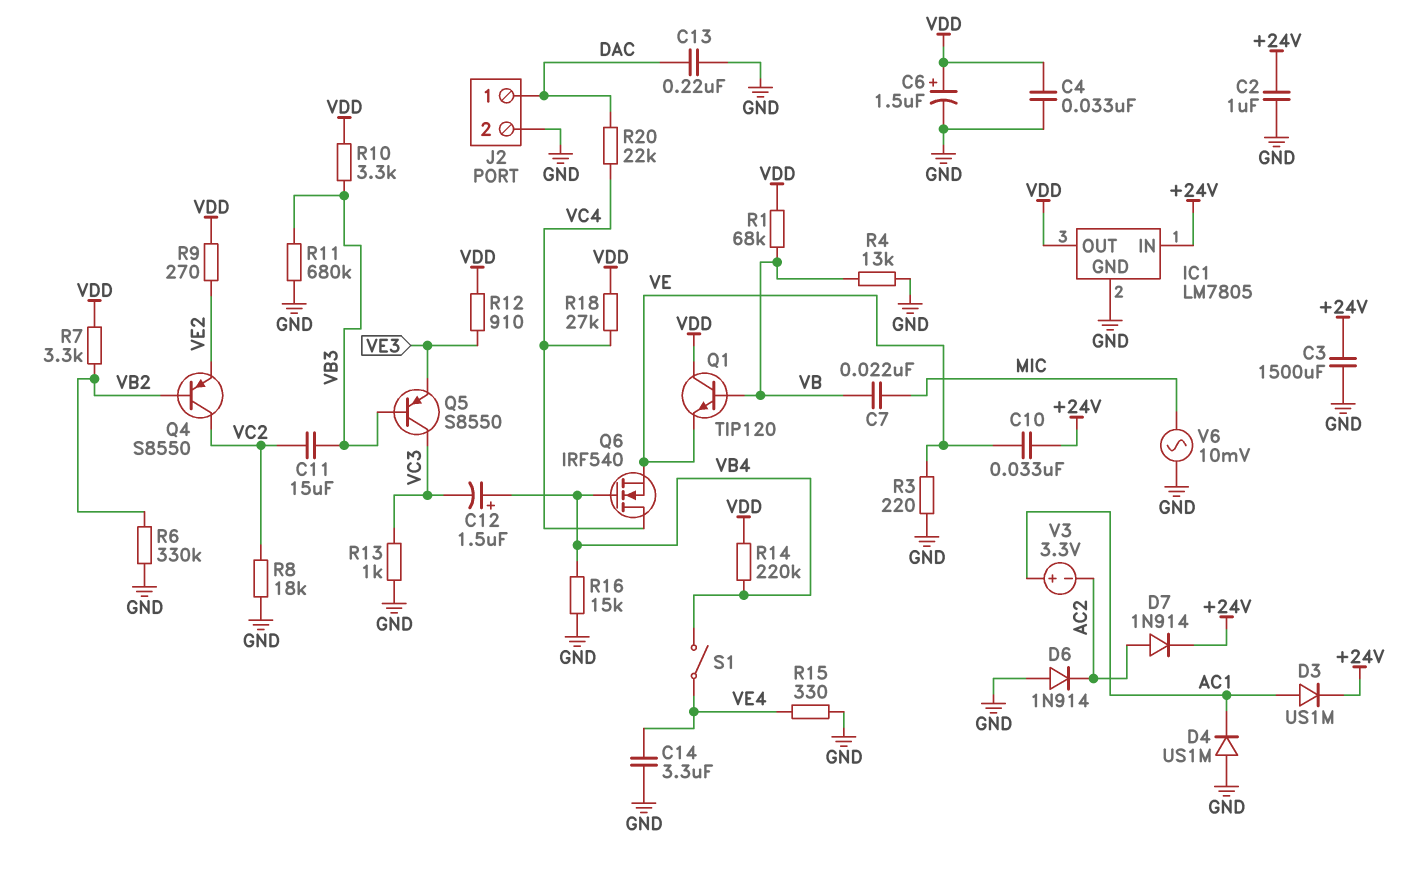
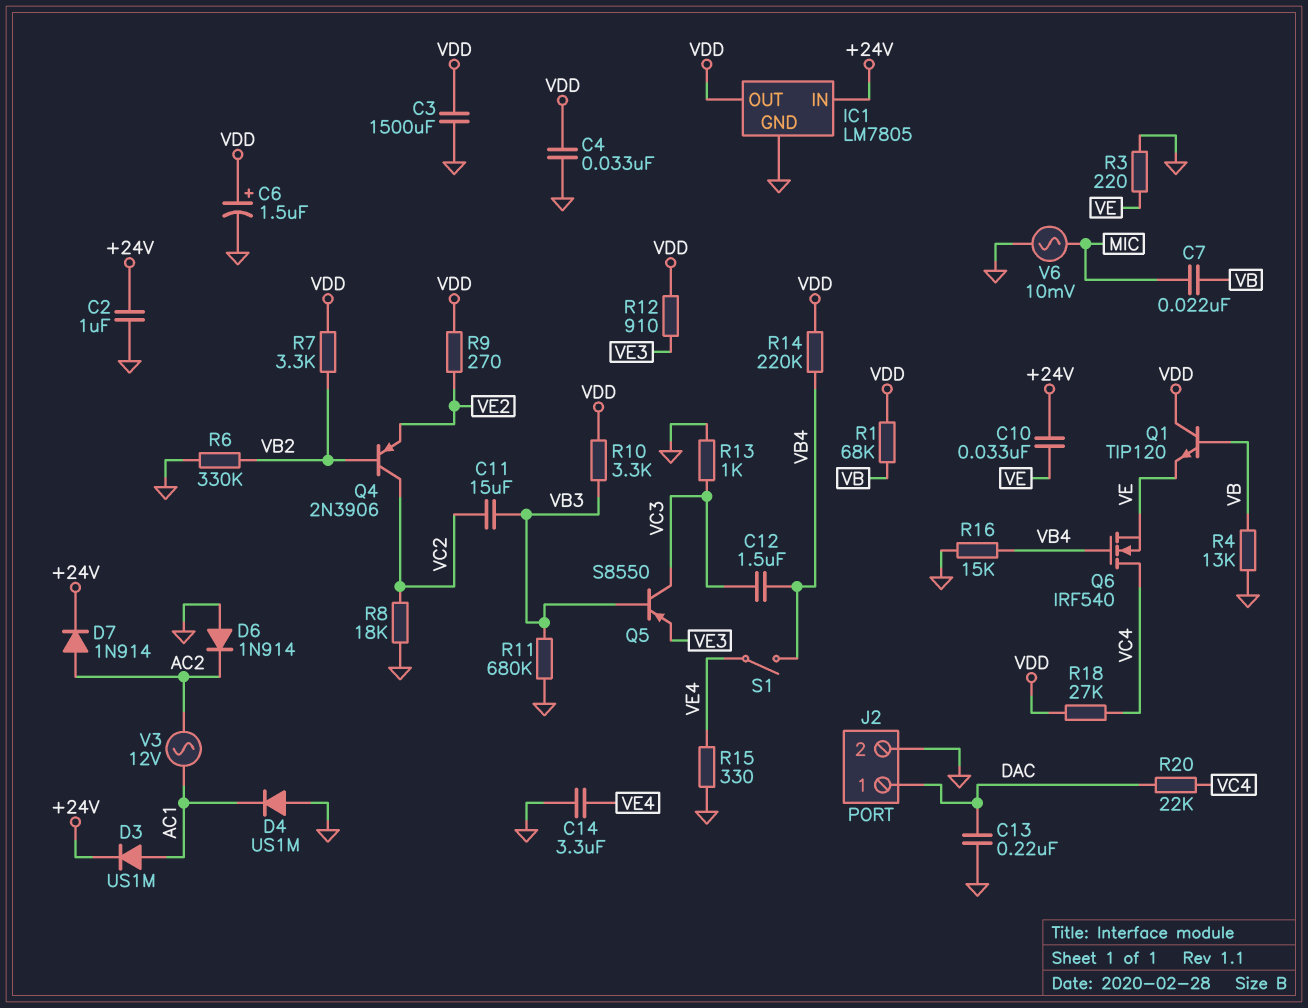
C3: 1500uF (+24V, GND) -> 1500uF (GND, VDD)
C12: 1.5uF (plus VB4, minus VC3) -> 1.5uF (VB4, VC3)
Q4: PNP S8550 (B VB2, C VC2, E VE2) -> PNP 2N3906 (B VB2, C VC2, E VE2)
V3: 3.3V (plus AC1, minus AC2) -> AC 12V (AC1, AC2)

